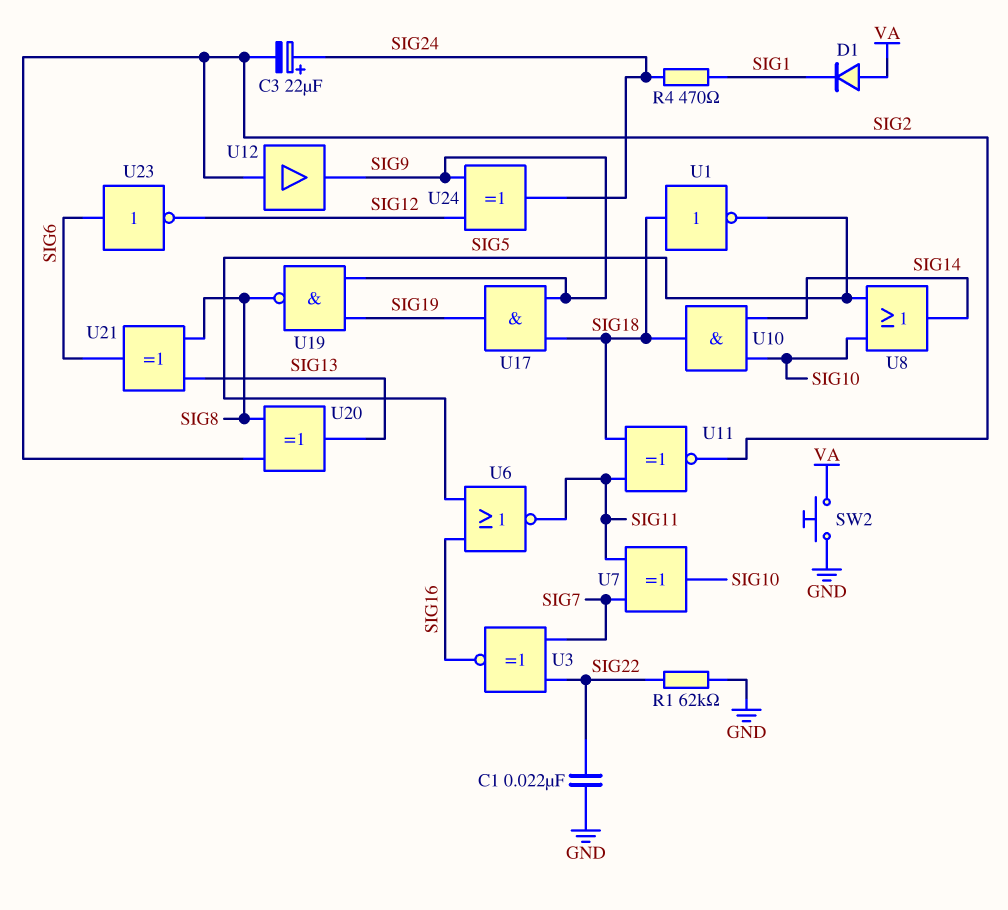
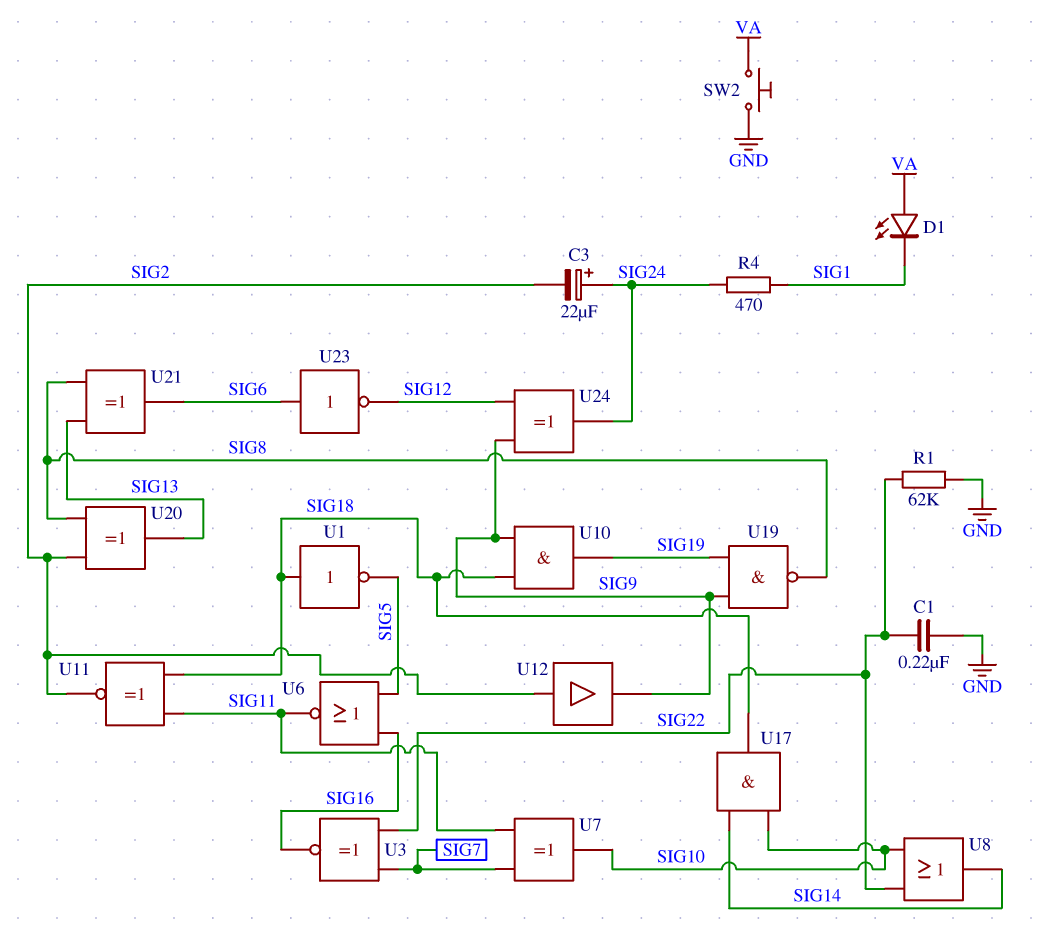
C1: 22nF (GND, SIG22) -> 220nF (GND, SIG22)
D1: diode (A VA, K SIG1) -> LED (A VA, K SIG1)
U8: OR (in SIG5, in SIG10, out SIG14) -> OR (in SIG10, in SIG22, out SIG14)
U10: AND (in SIG10, in SIG14, out SIG18) -> AND (in SIG9, in SIG18, out SIG19)
U17: AND (in SIG9, in SIG18, out SIG19) -> AND (in SIG10, in SIG14, out SIG18)

